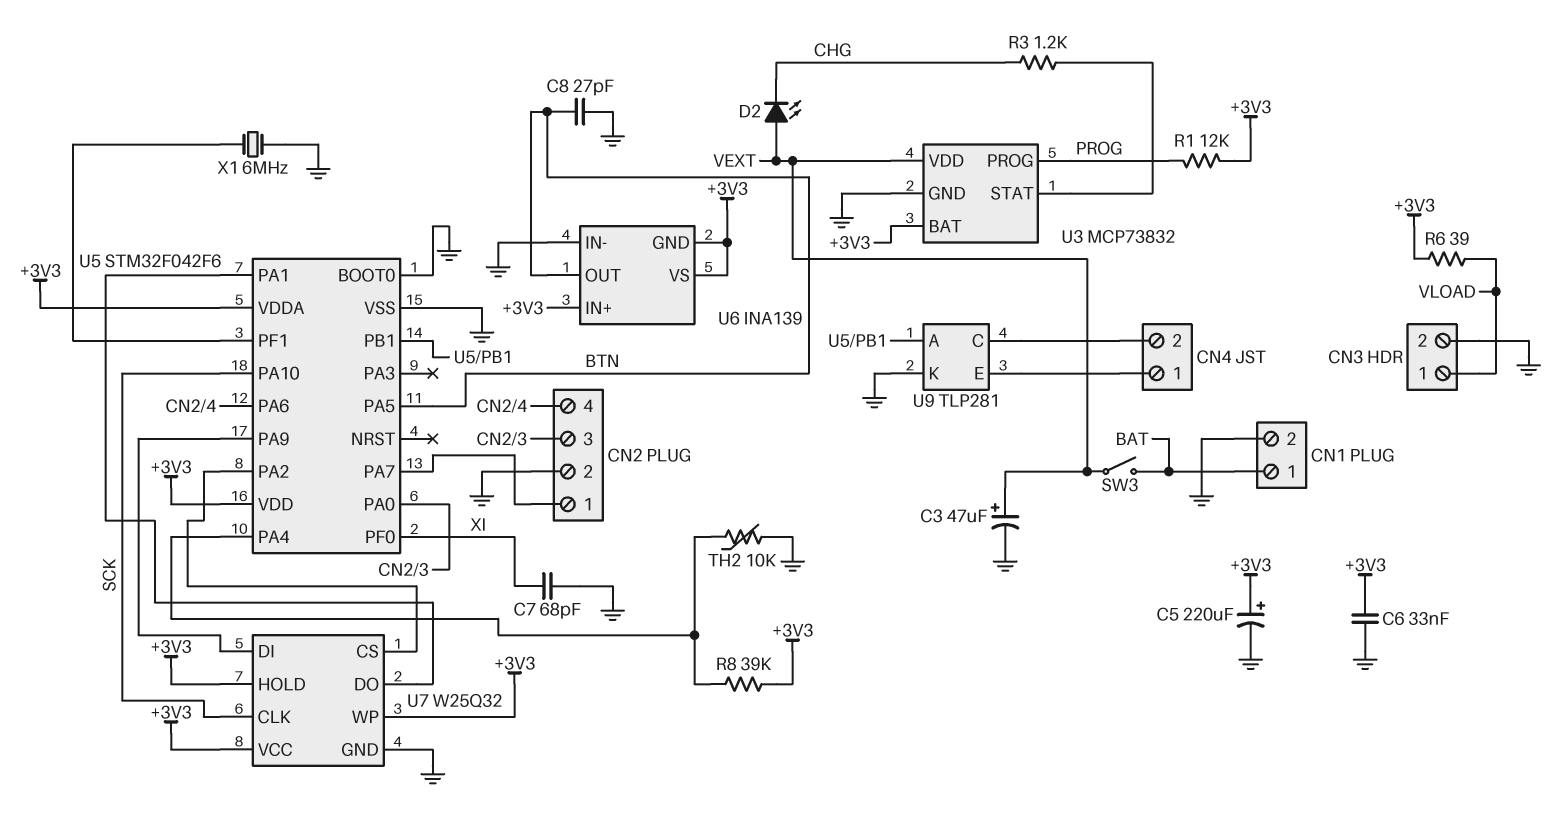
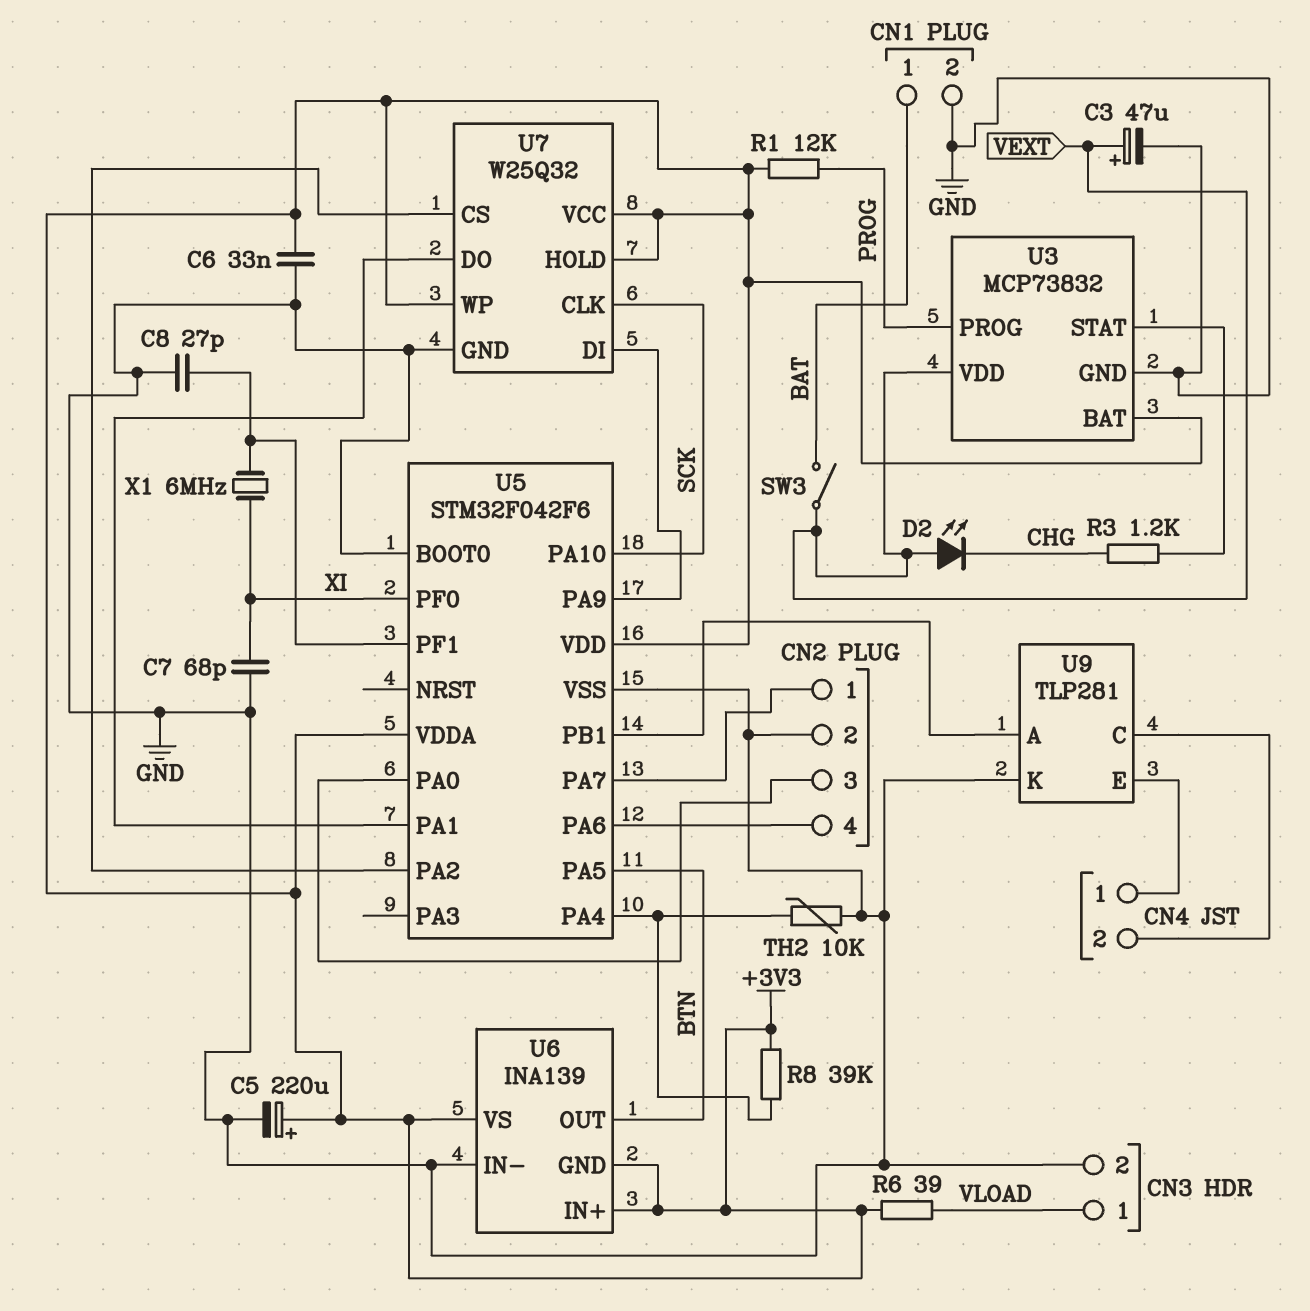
C8: 27pF (BTN, GND) -> 27pF (GND, U5/PF1)
X1: 6MHz (GND, U5/PF1) -> 6MHz (U5/PF1, XI)

